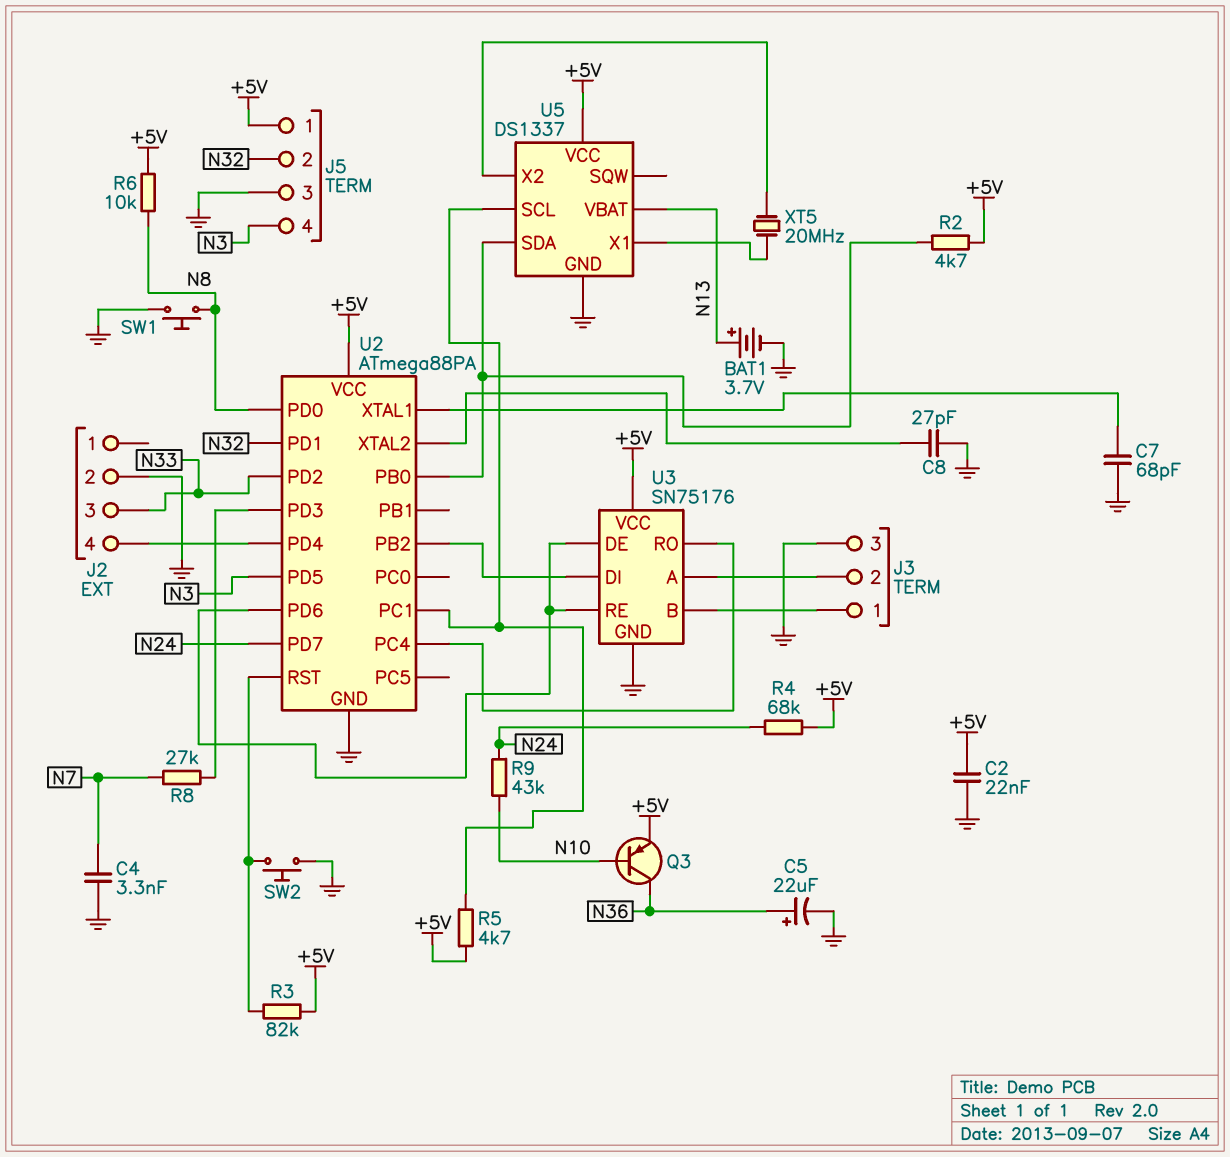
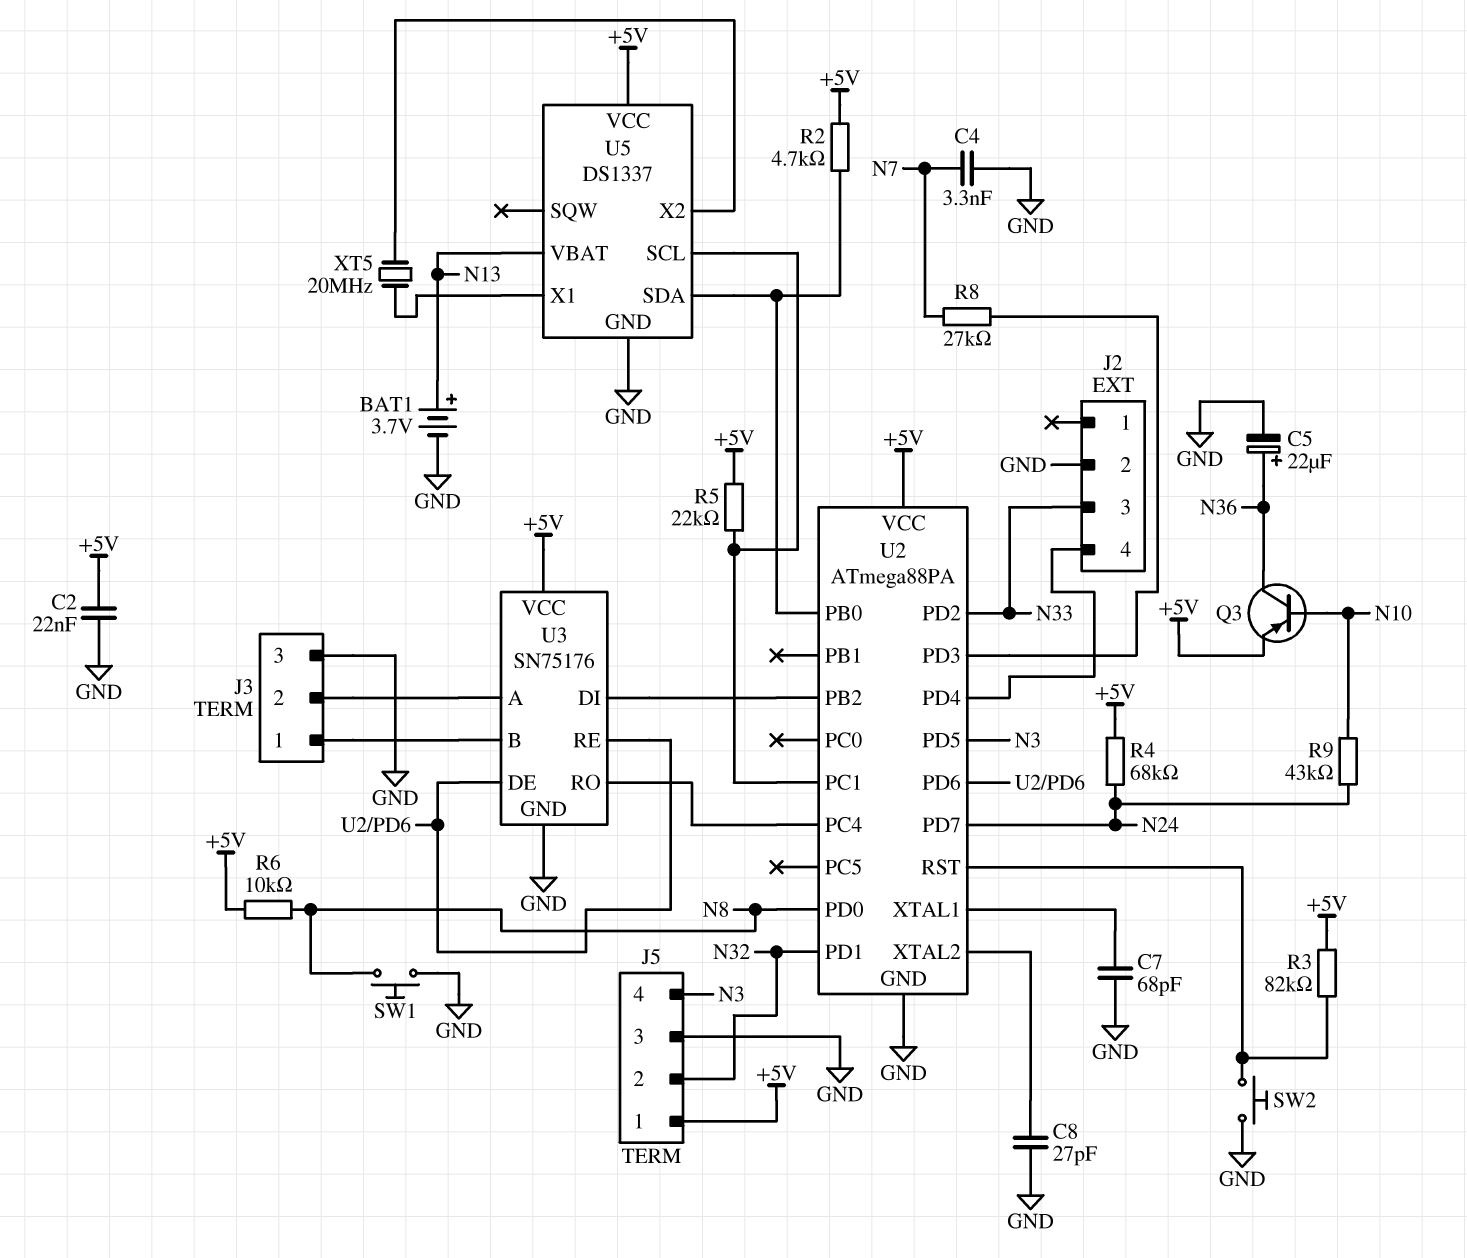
R5: 4.7k (+5V, U2/PC1) -> 22k (+5V, U2/PC1)

